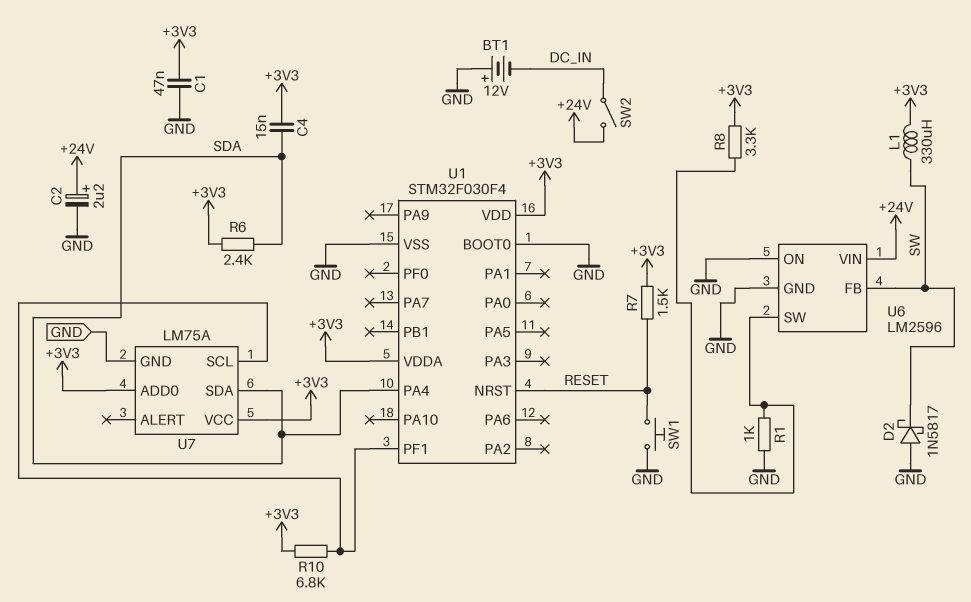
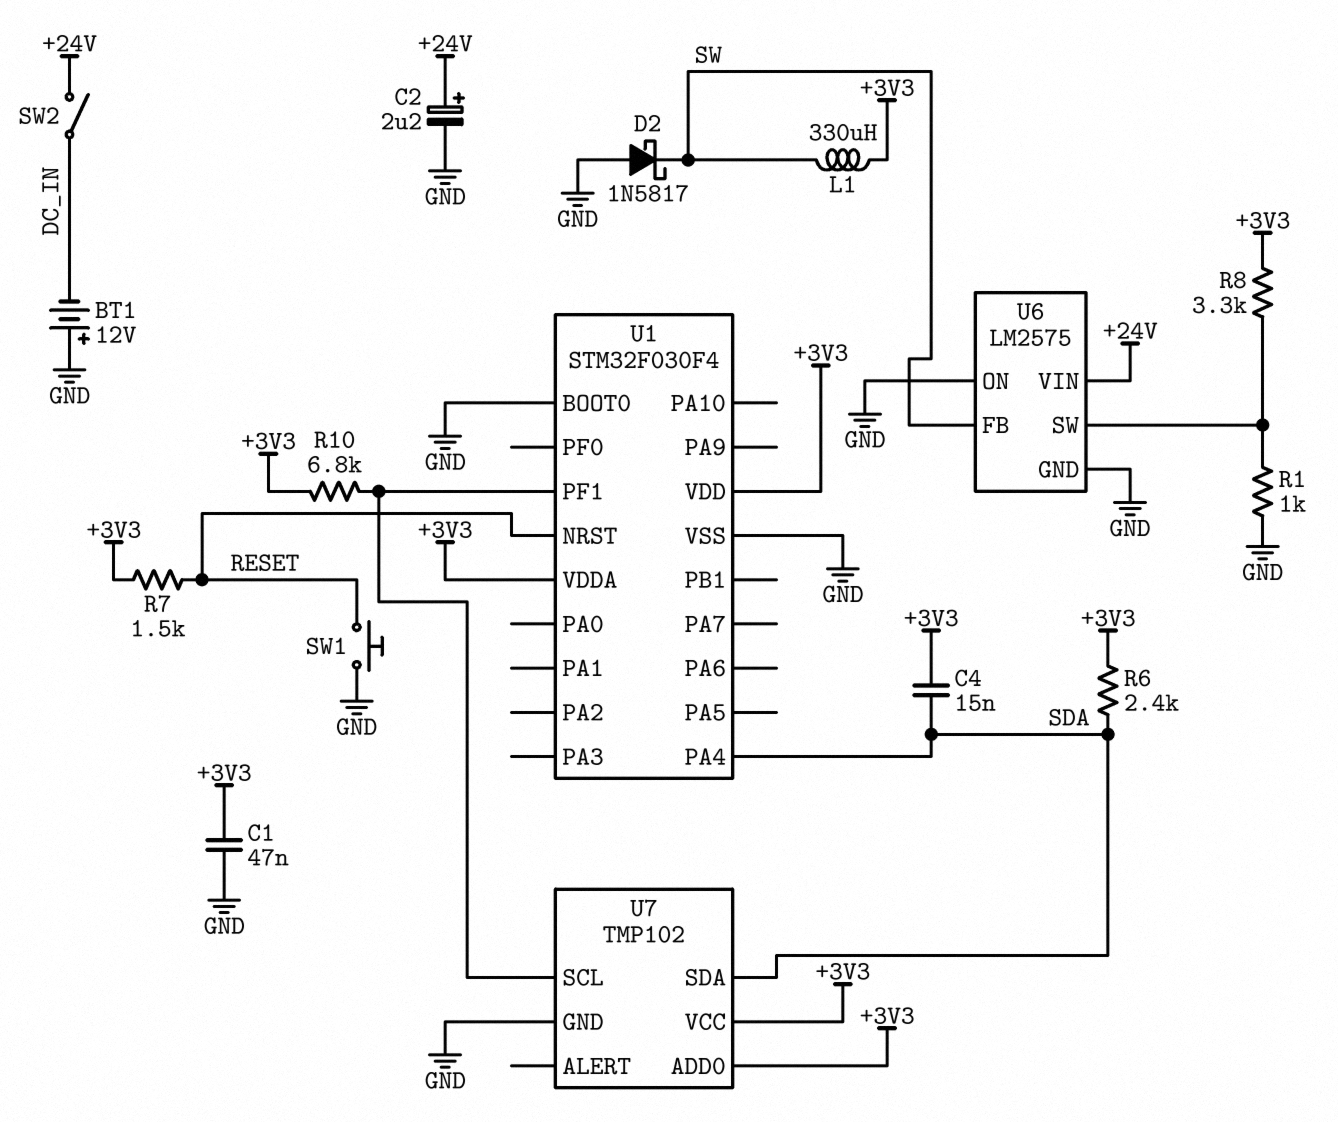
U6: LM2596 -> LM2575
U7: LM75A -> TMP102

